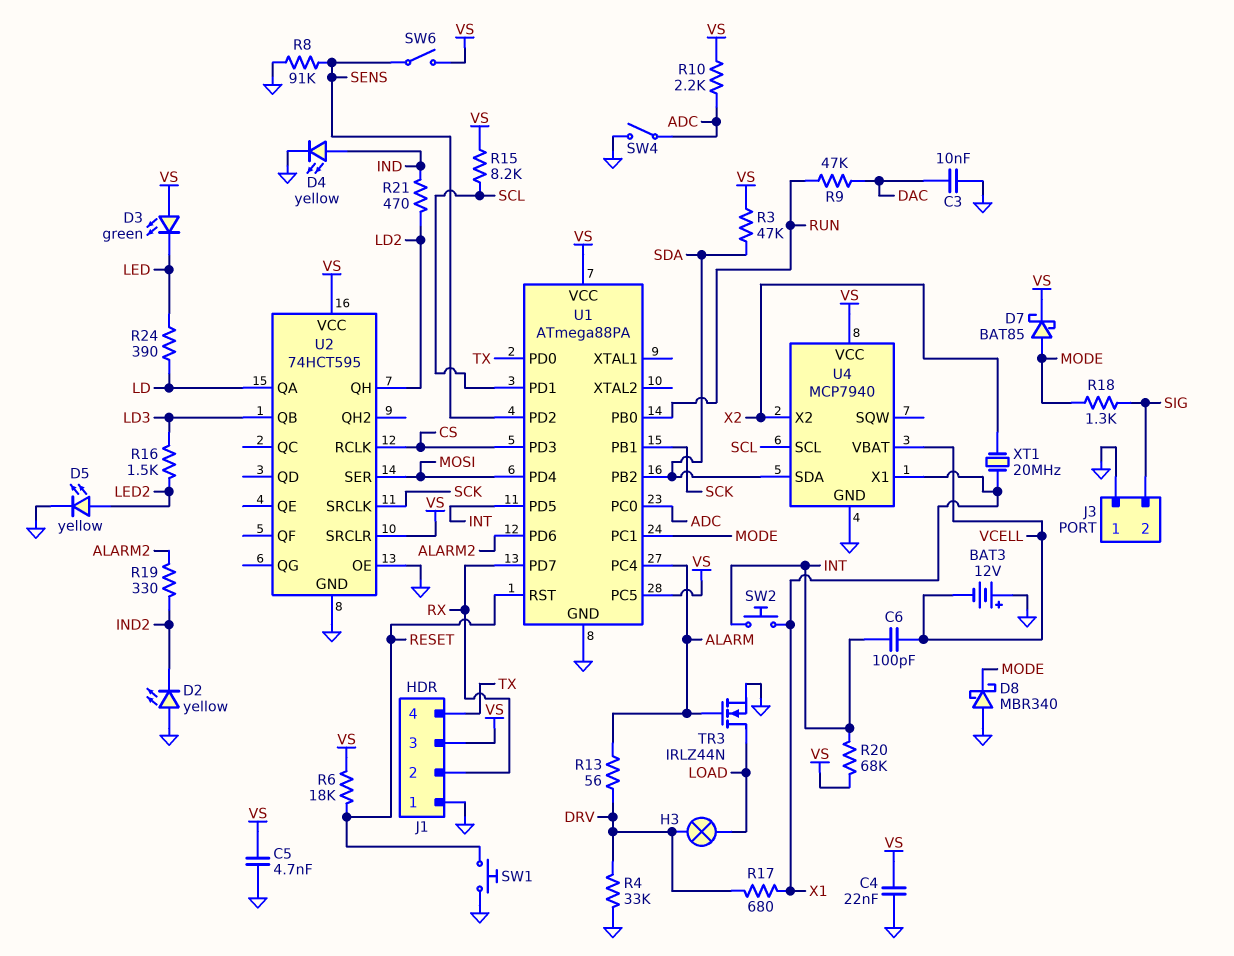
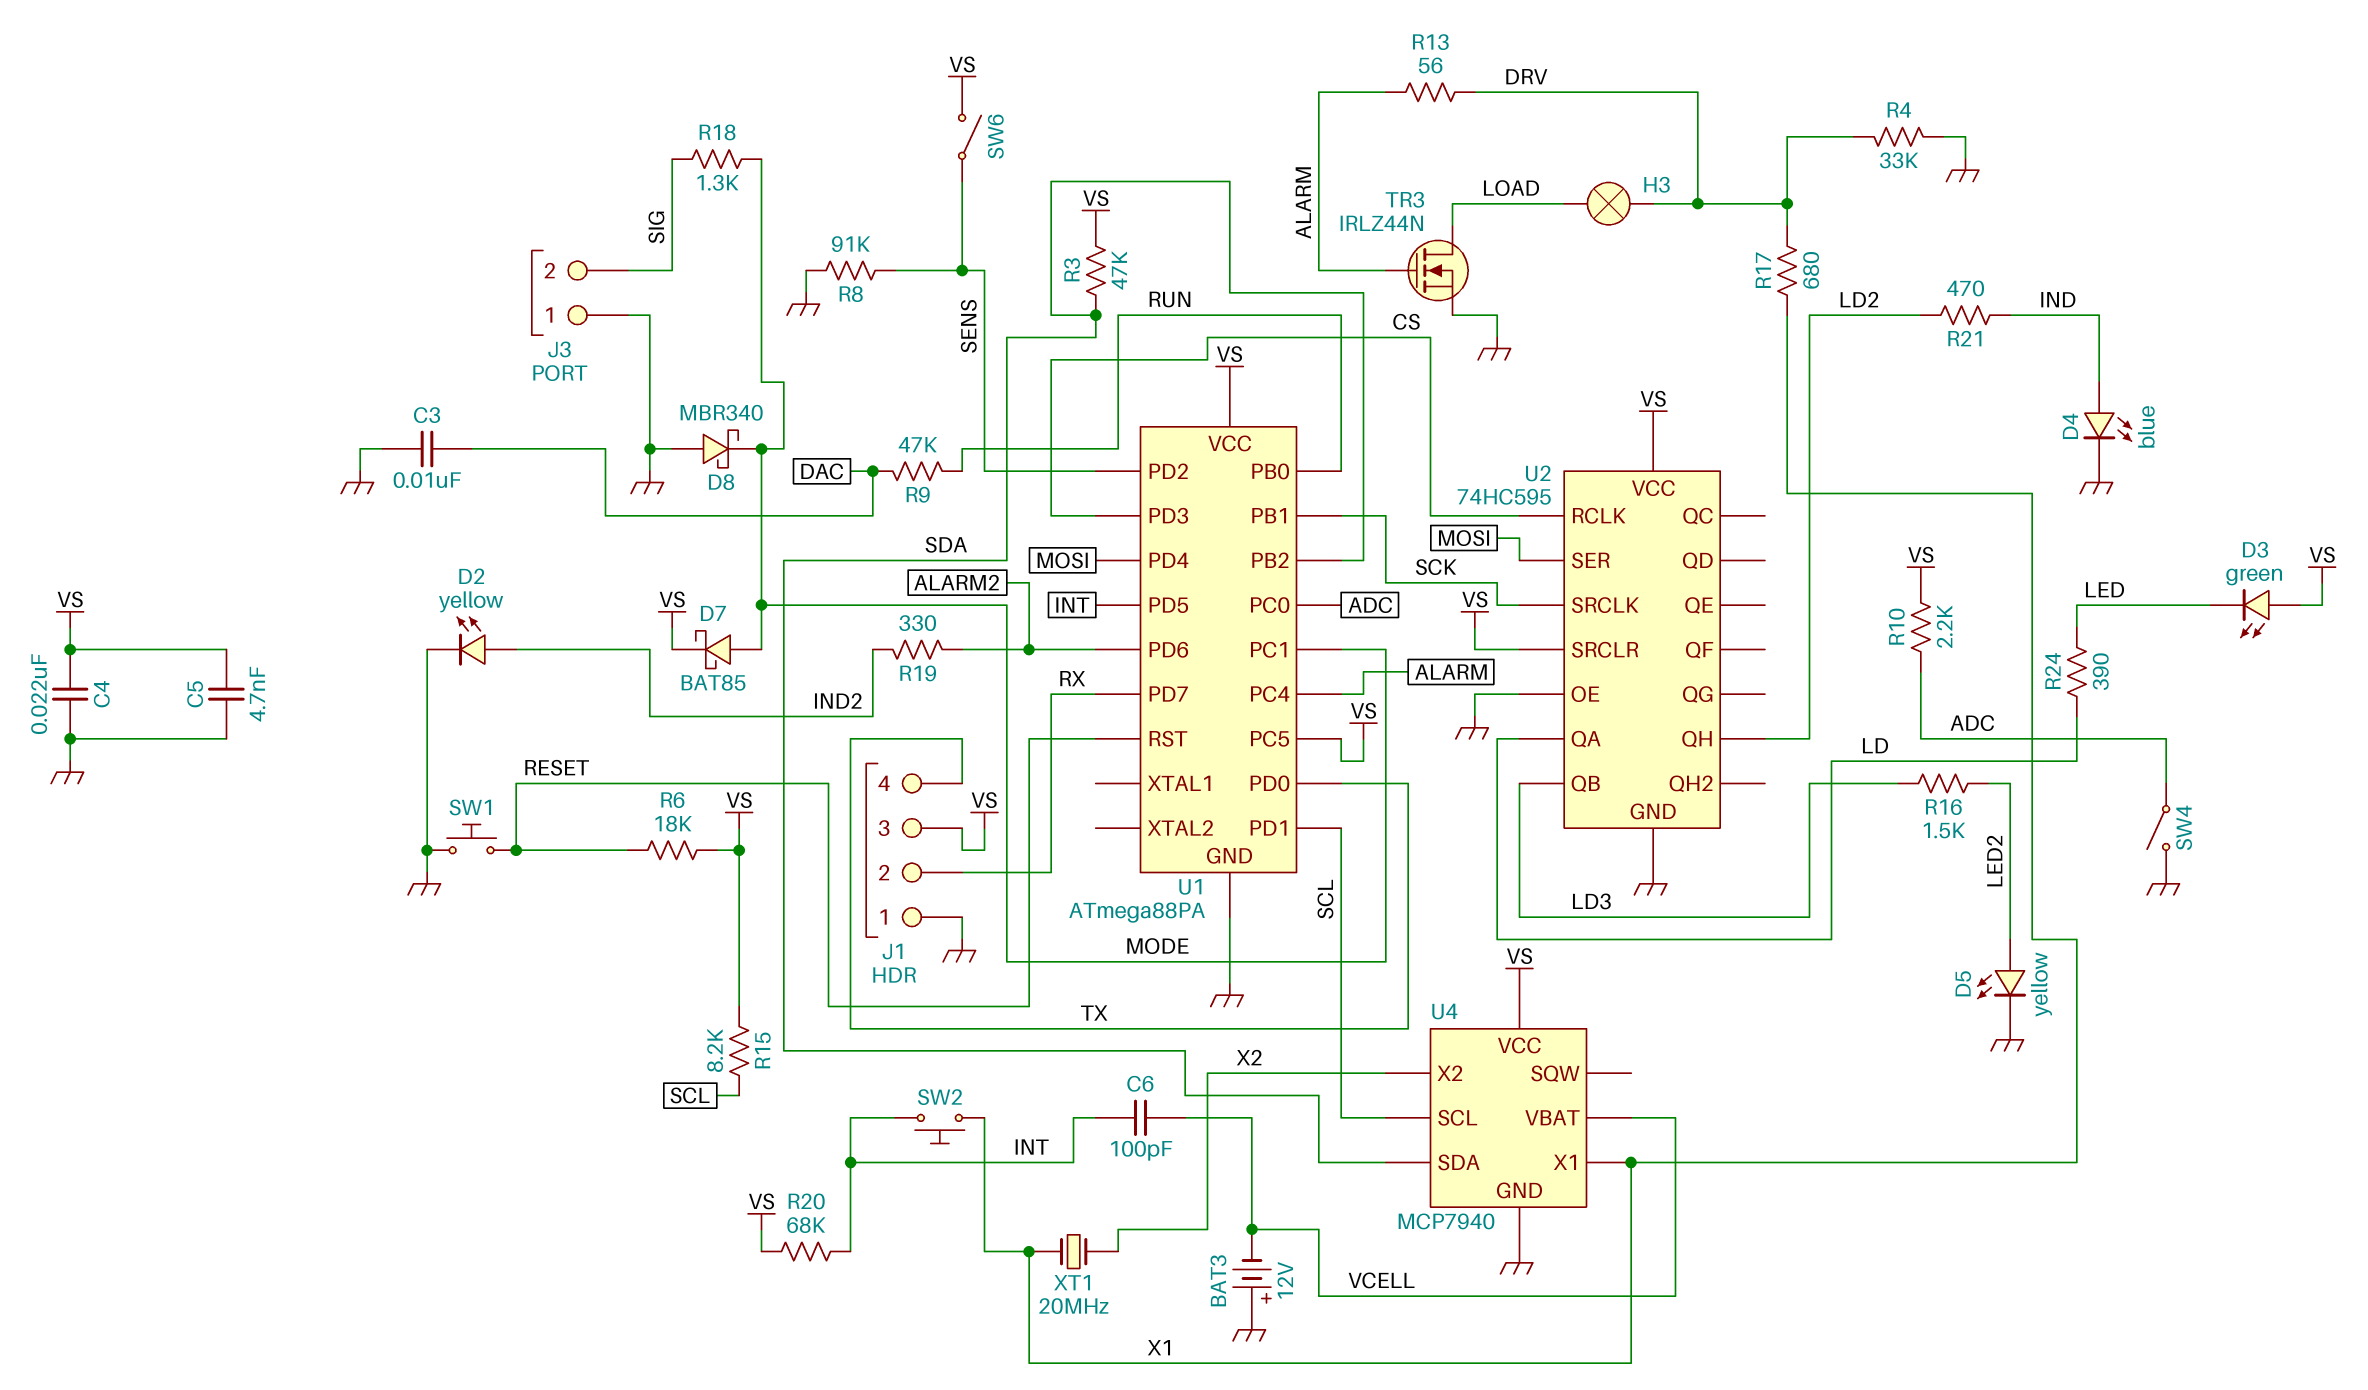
D2: LED yellow (A GND, K IND2) -> LED yellow (A IND2, K GND)
D4: LED yellow (A IND, K GND) -> LED blue (A IND, K GND)
U2: 74HCT595 -> 74HC595

